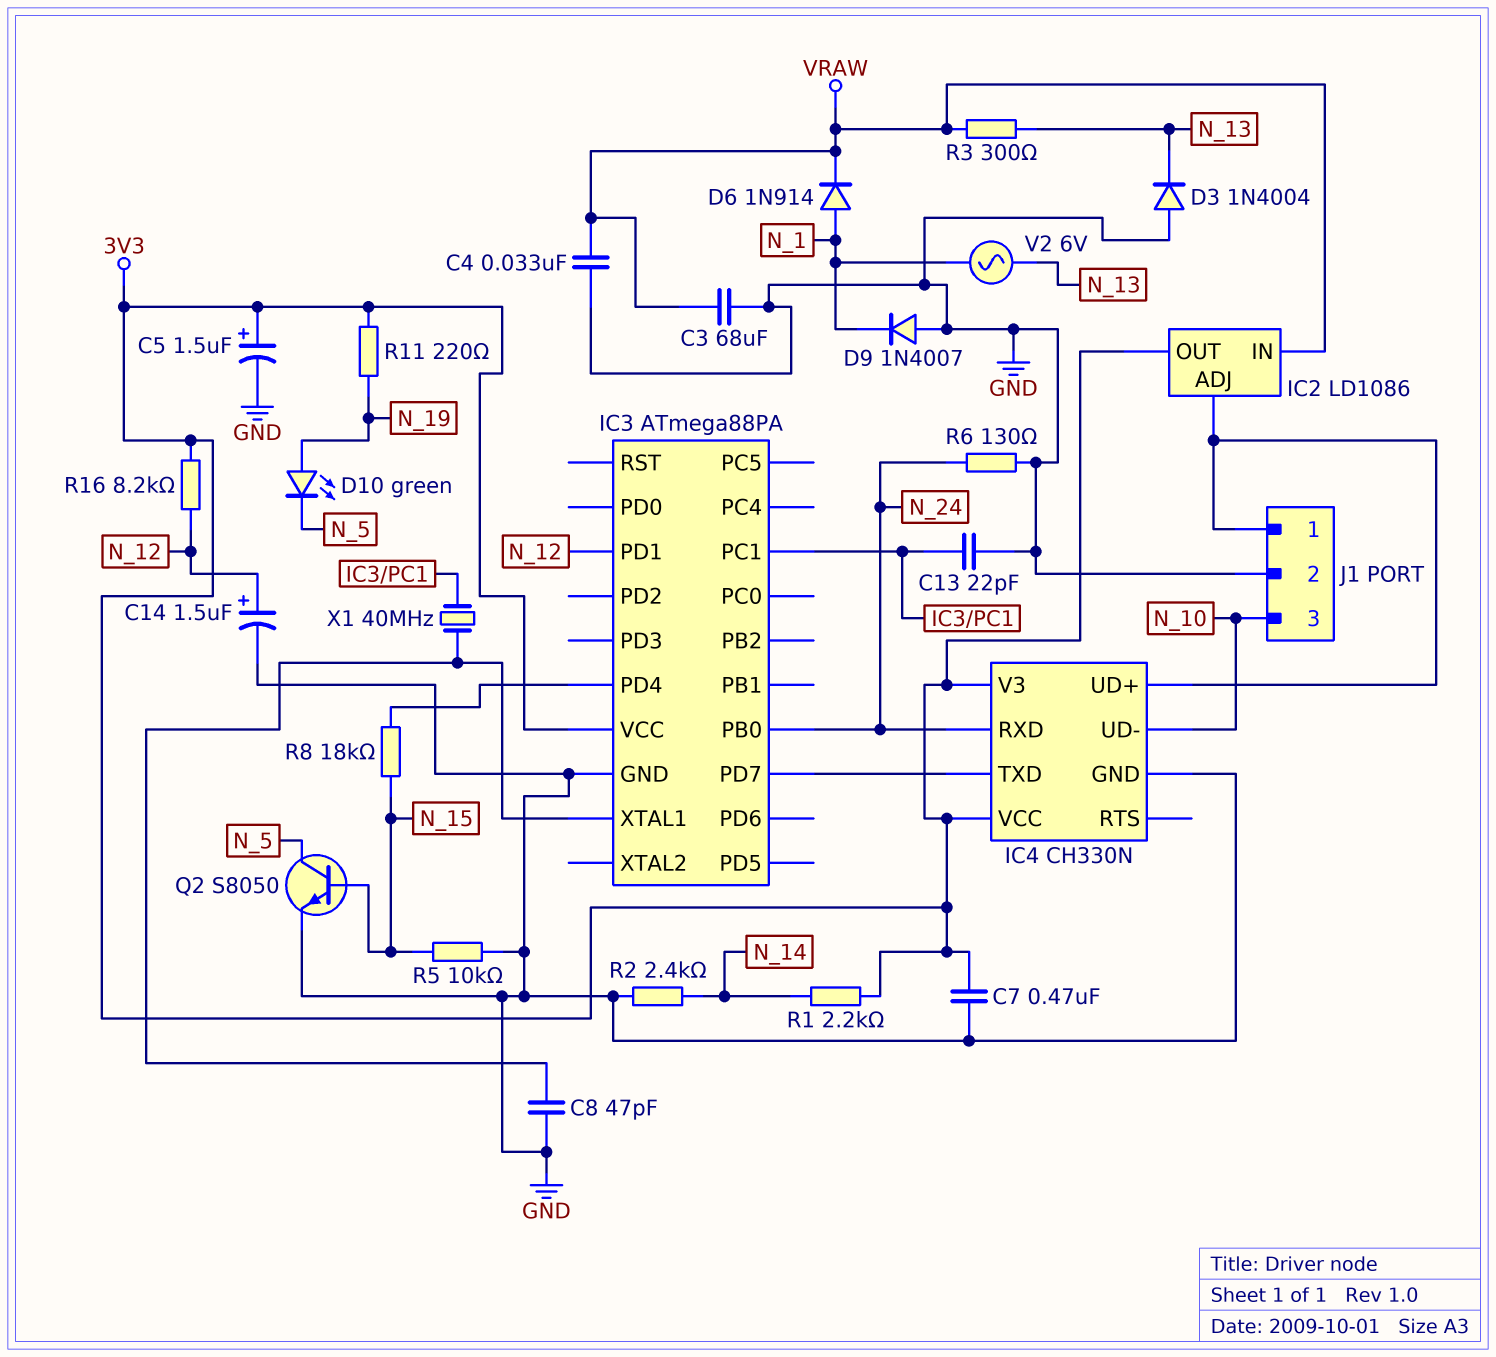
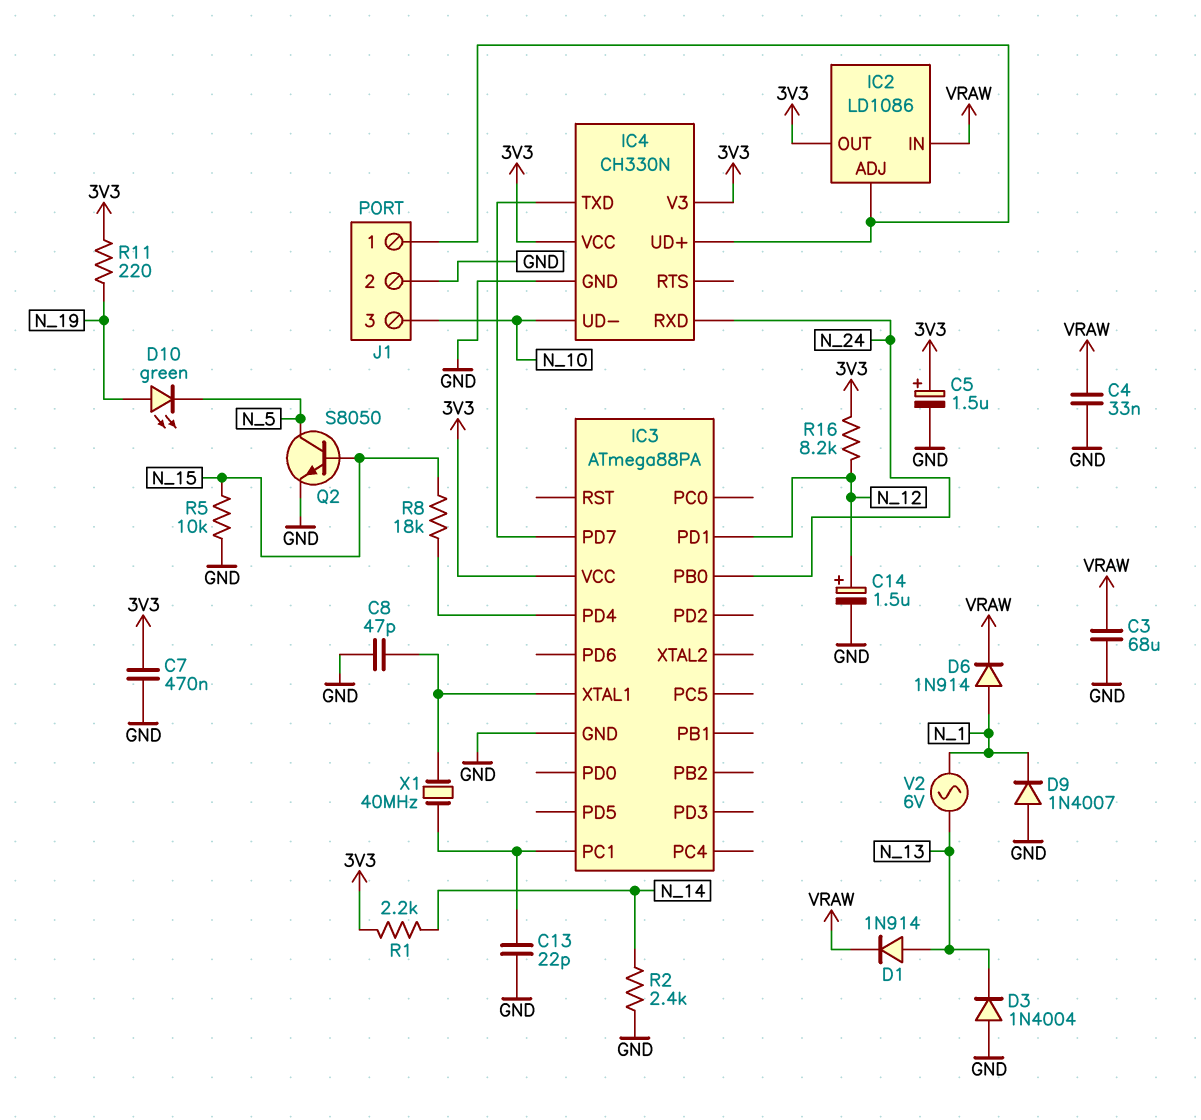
D1: none -> diode 1N914 (A N_13, K VRAW)
R3: 300 (N_13, VRAW) -> none
R6: 130 (GND, N_24) -> none

